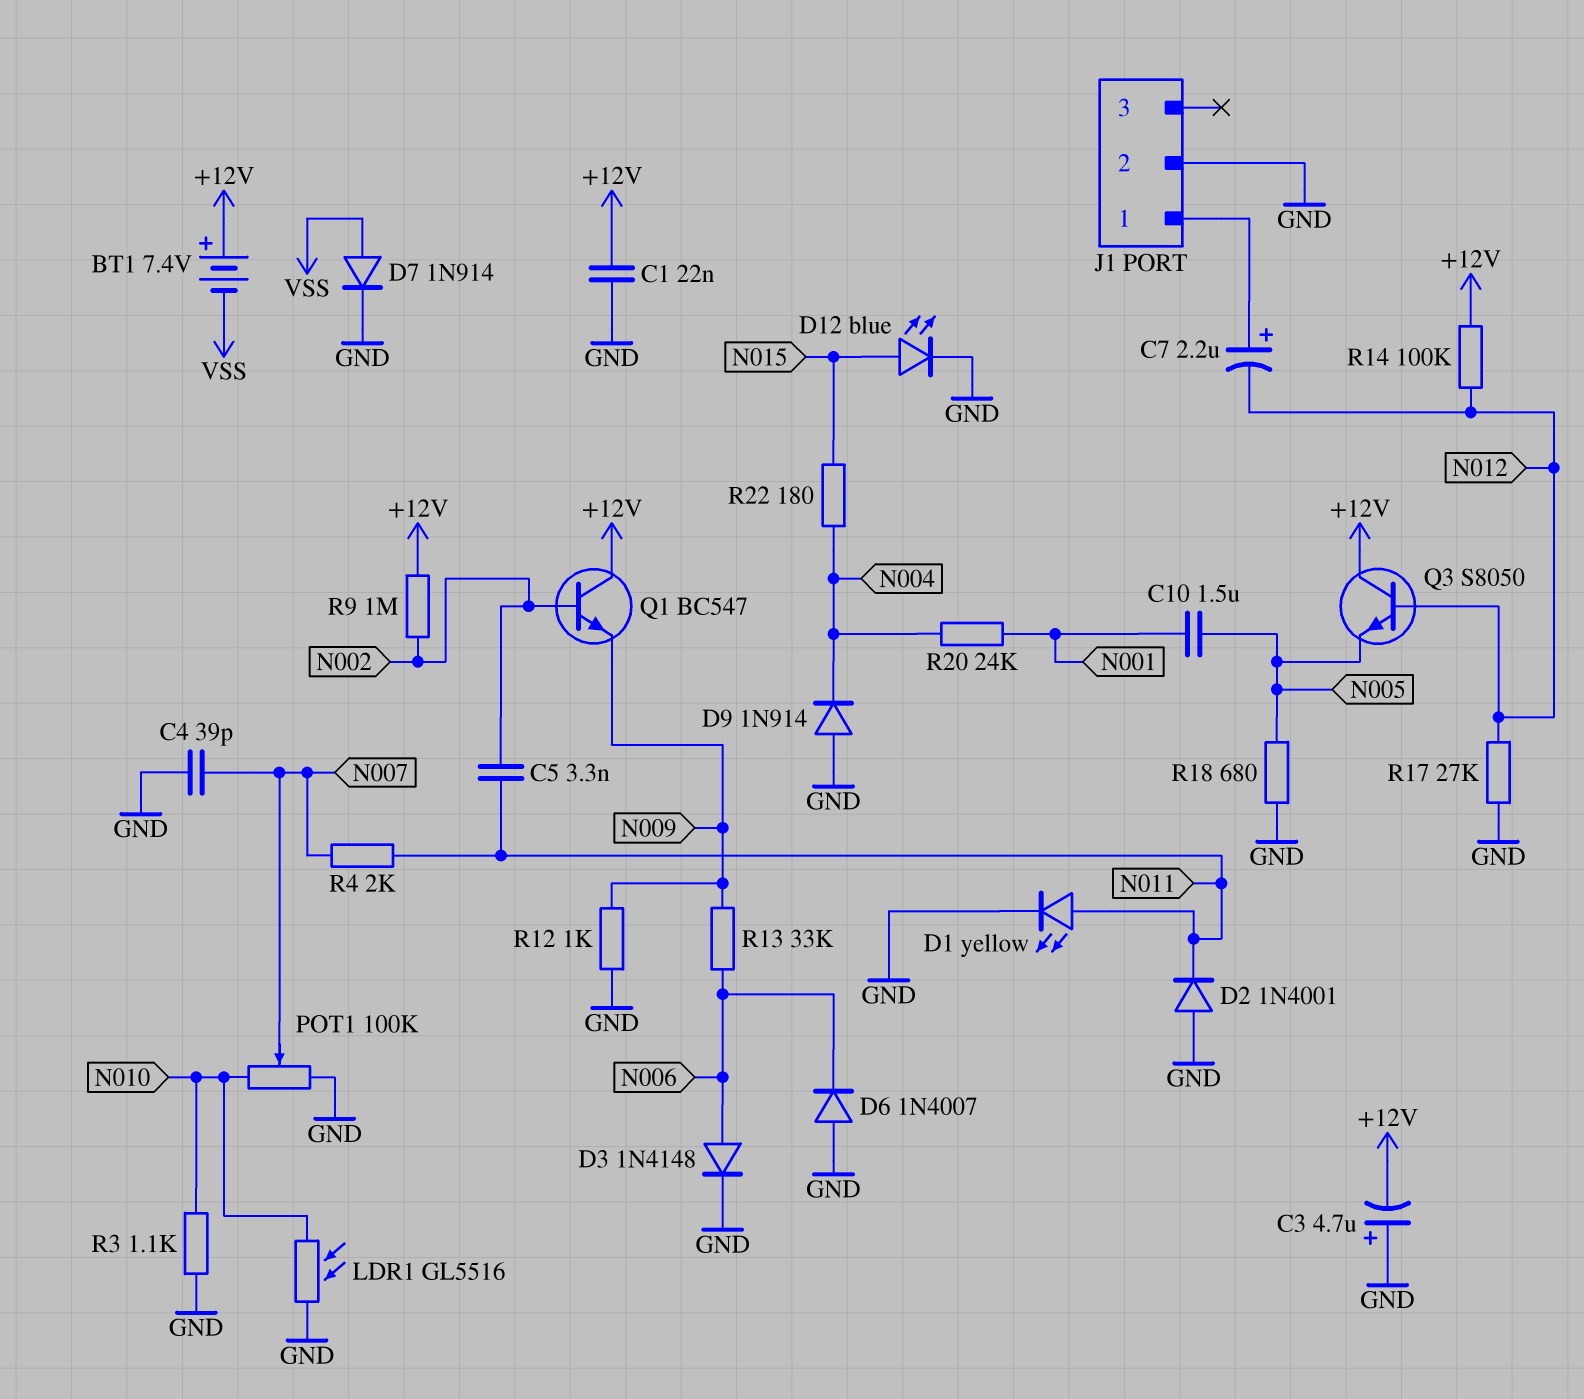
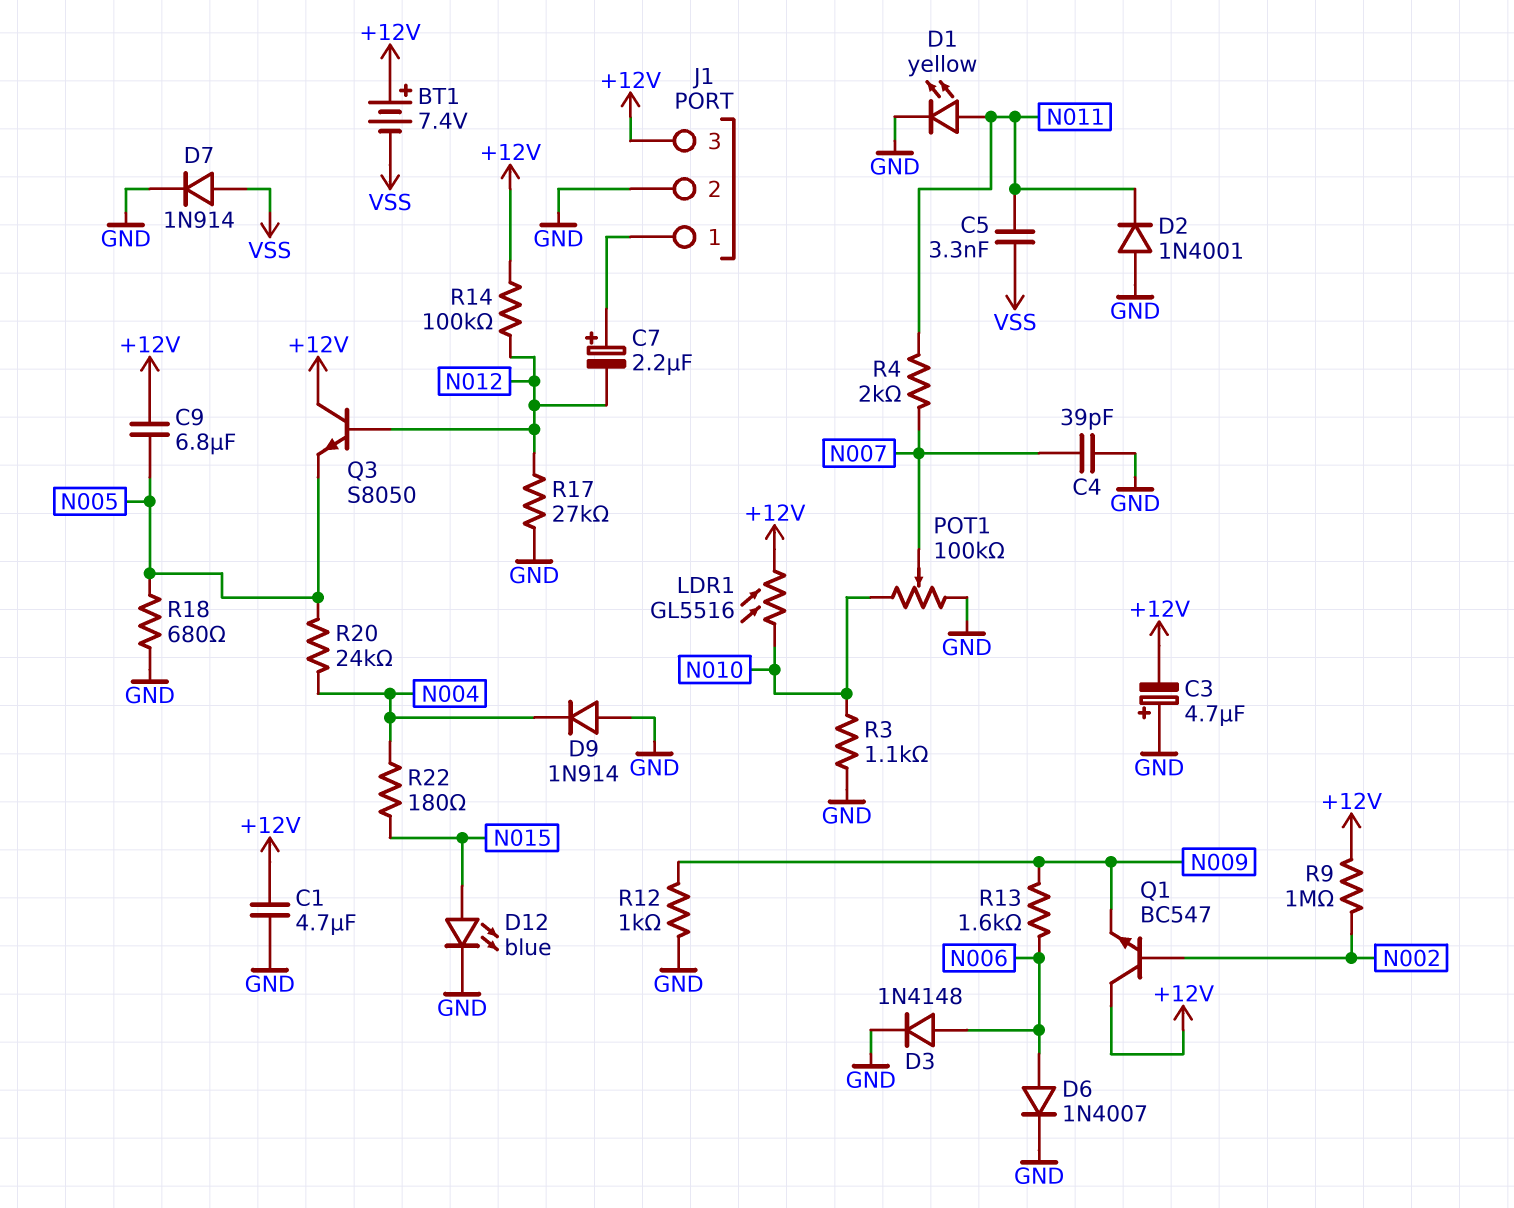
C1: 22nF (+12V, GND) -> 4.7uF (+12V, GND)
C5: 3.3nF (N002, N011) -> 3.3nF (N011, VSS)
C9: none -> 6.8uF (+12V, N005)
C10: 1.5uF (N001, N005) -> none
D6: diode 1N4007 (A GND, K N006) -> diode 1N4007 (A N006, K GND)
J1 pin 3: none -> +12V
LDR1: GL5516 (GND, N010) -> GL5516 (+12V, N010)
R13: 33k (N006, N009) -> 1.6k (N006, N009)
R20: 24k (N001, N004) -> 24k (N004, N005)

